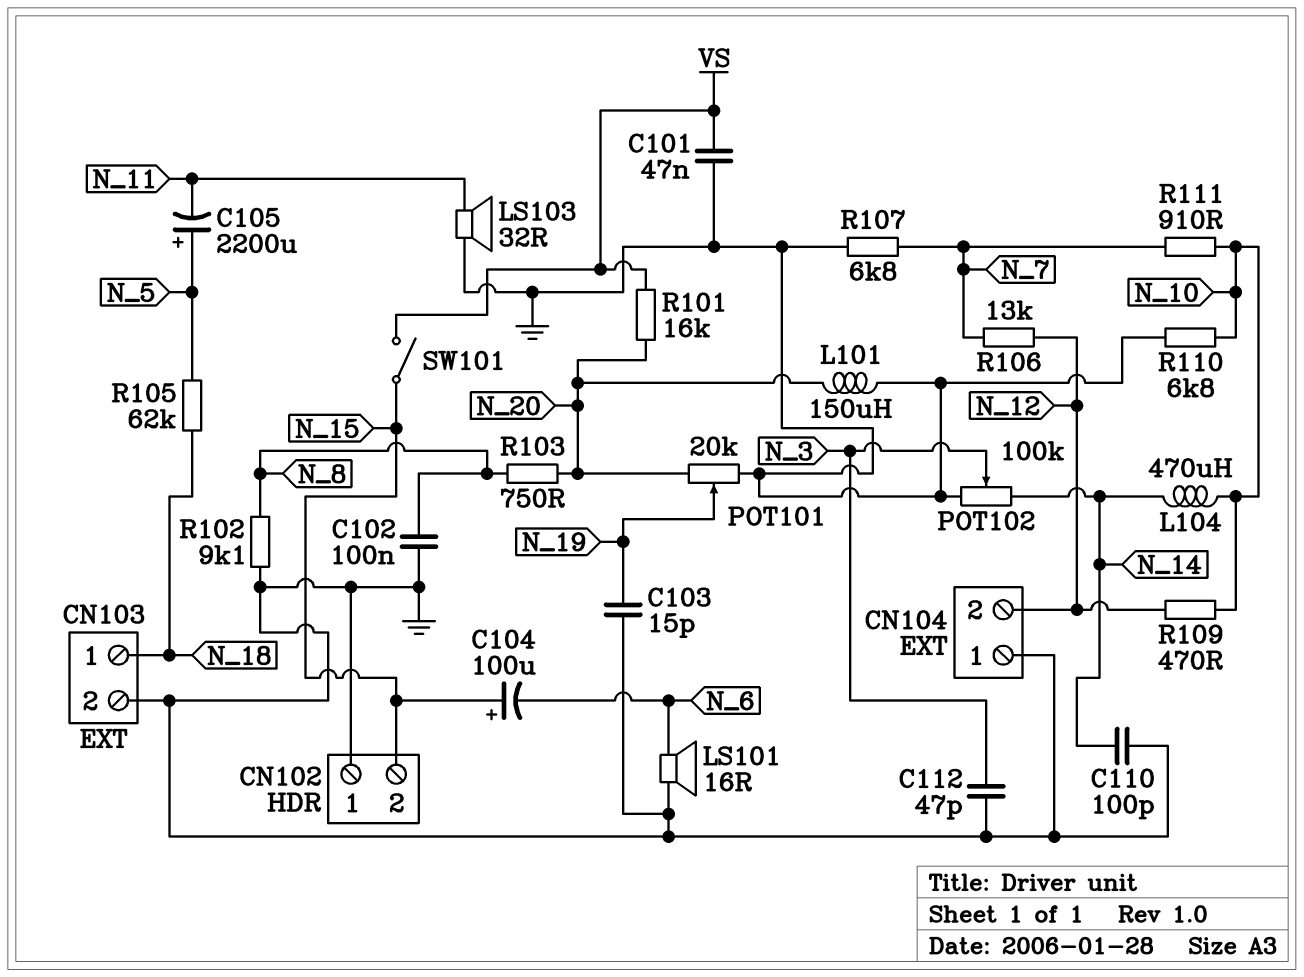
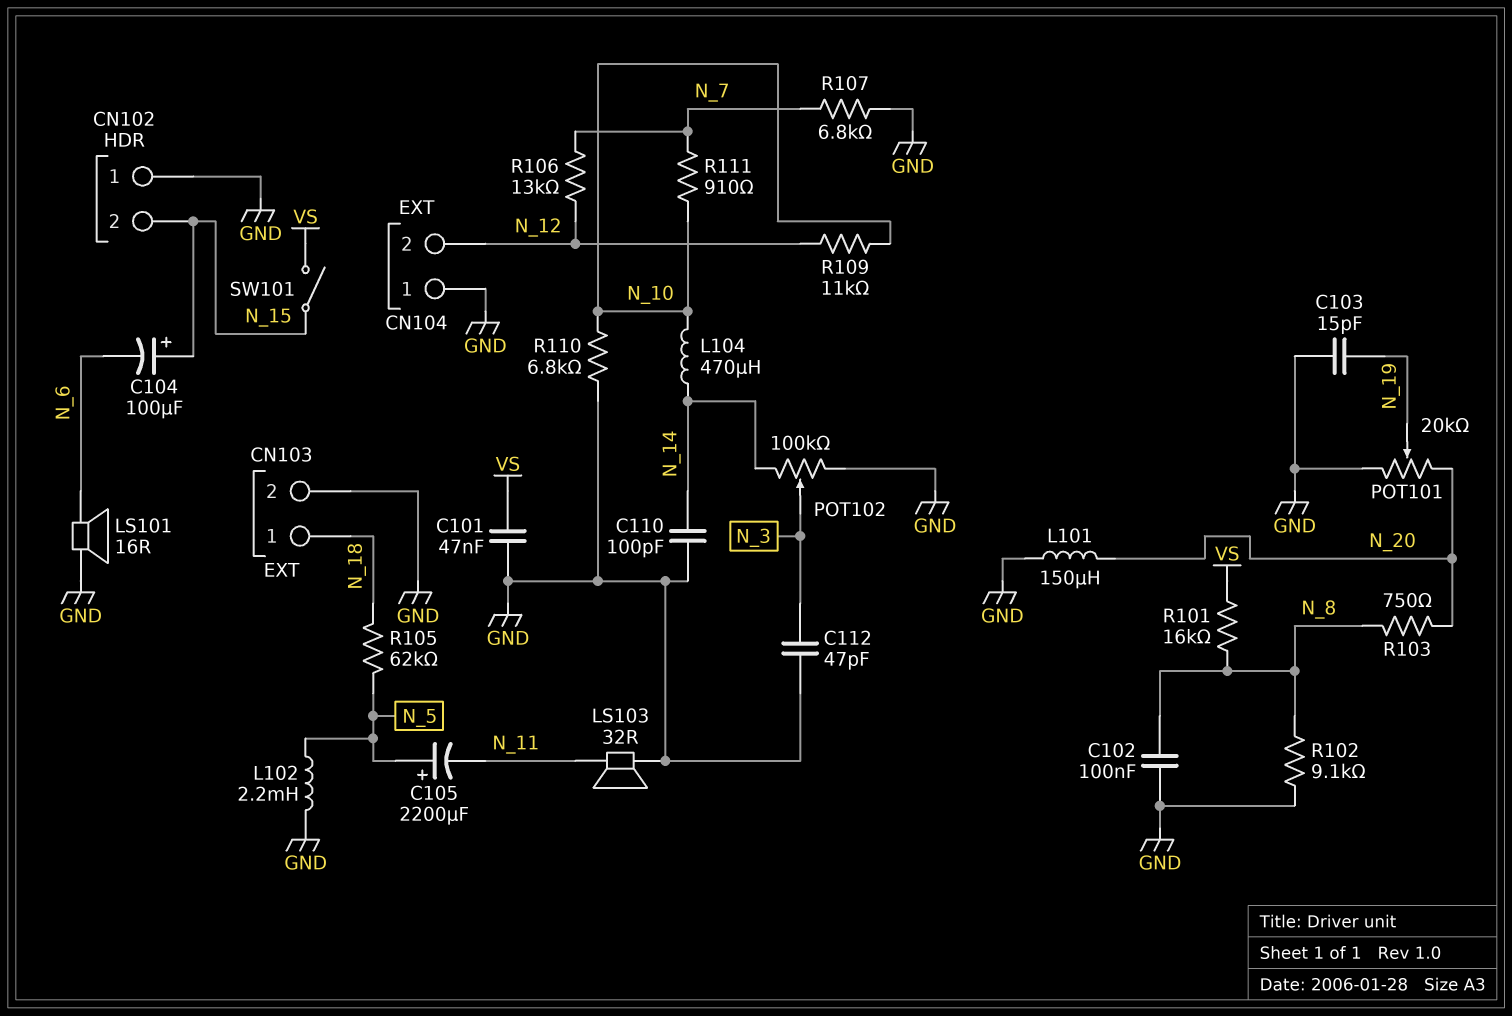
L102: none -> 2.2mH (GND, N_5)
R101: 16k (N_20, VS) -> 16k (N_8, VS)
R109: 470 (N_10, N_12) -> 11k (N_10, N_12)

